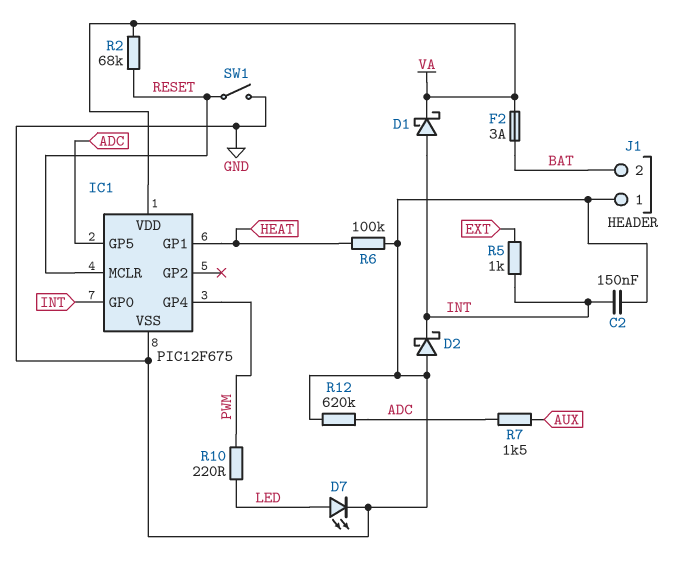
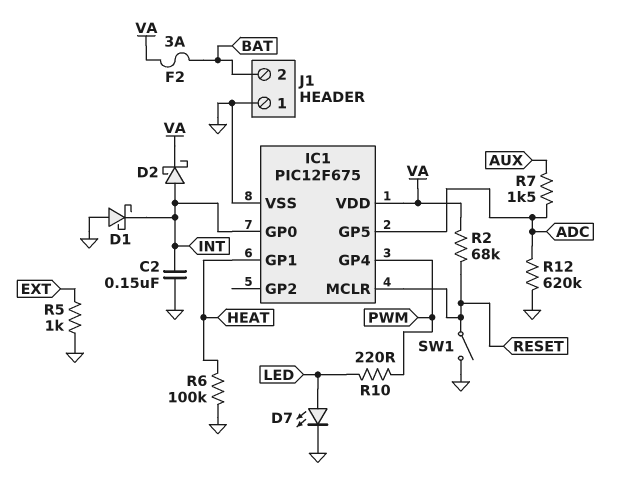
D1: schottky (A INT, K VA) -> schottky (A GND, K INT)
D2: schottky (A GND, K INT) -> schottky (A INT, K VA)
R5: 1k (EXT, INT) -> 1k (EXT, GND)

